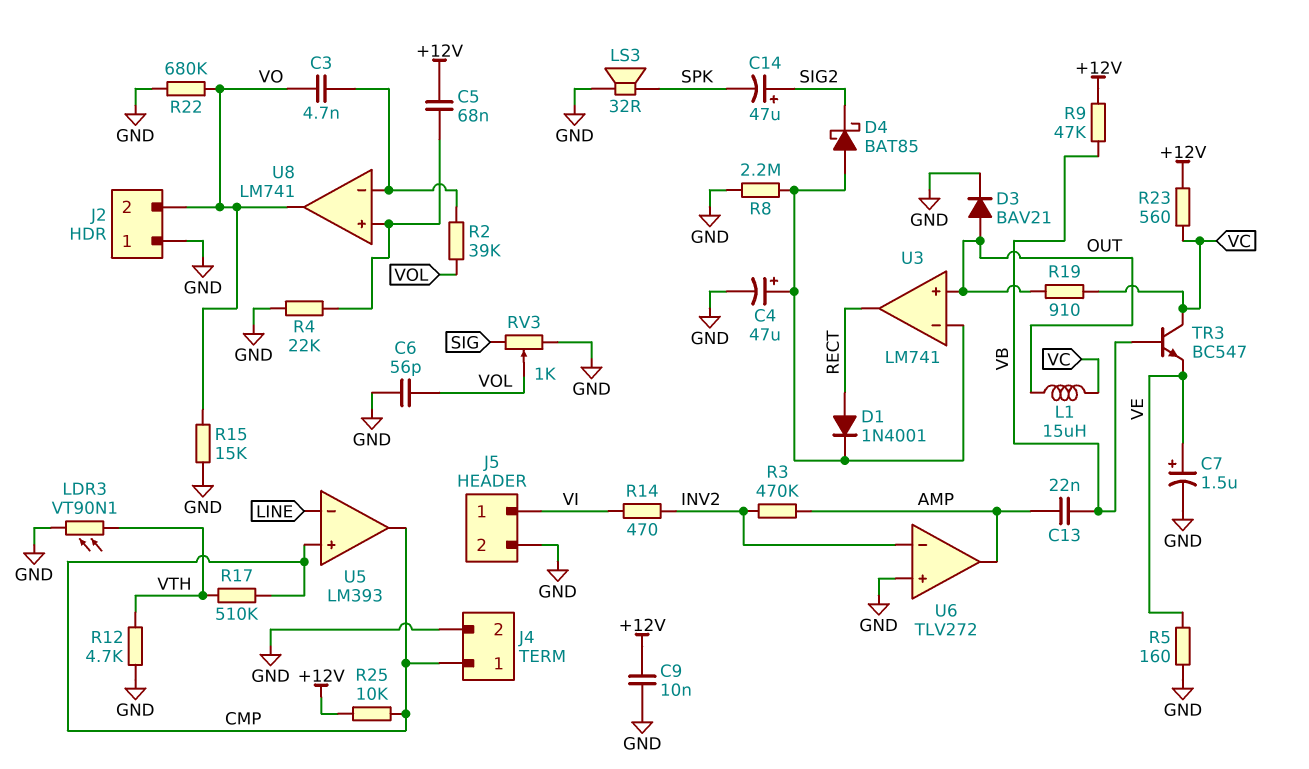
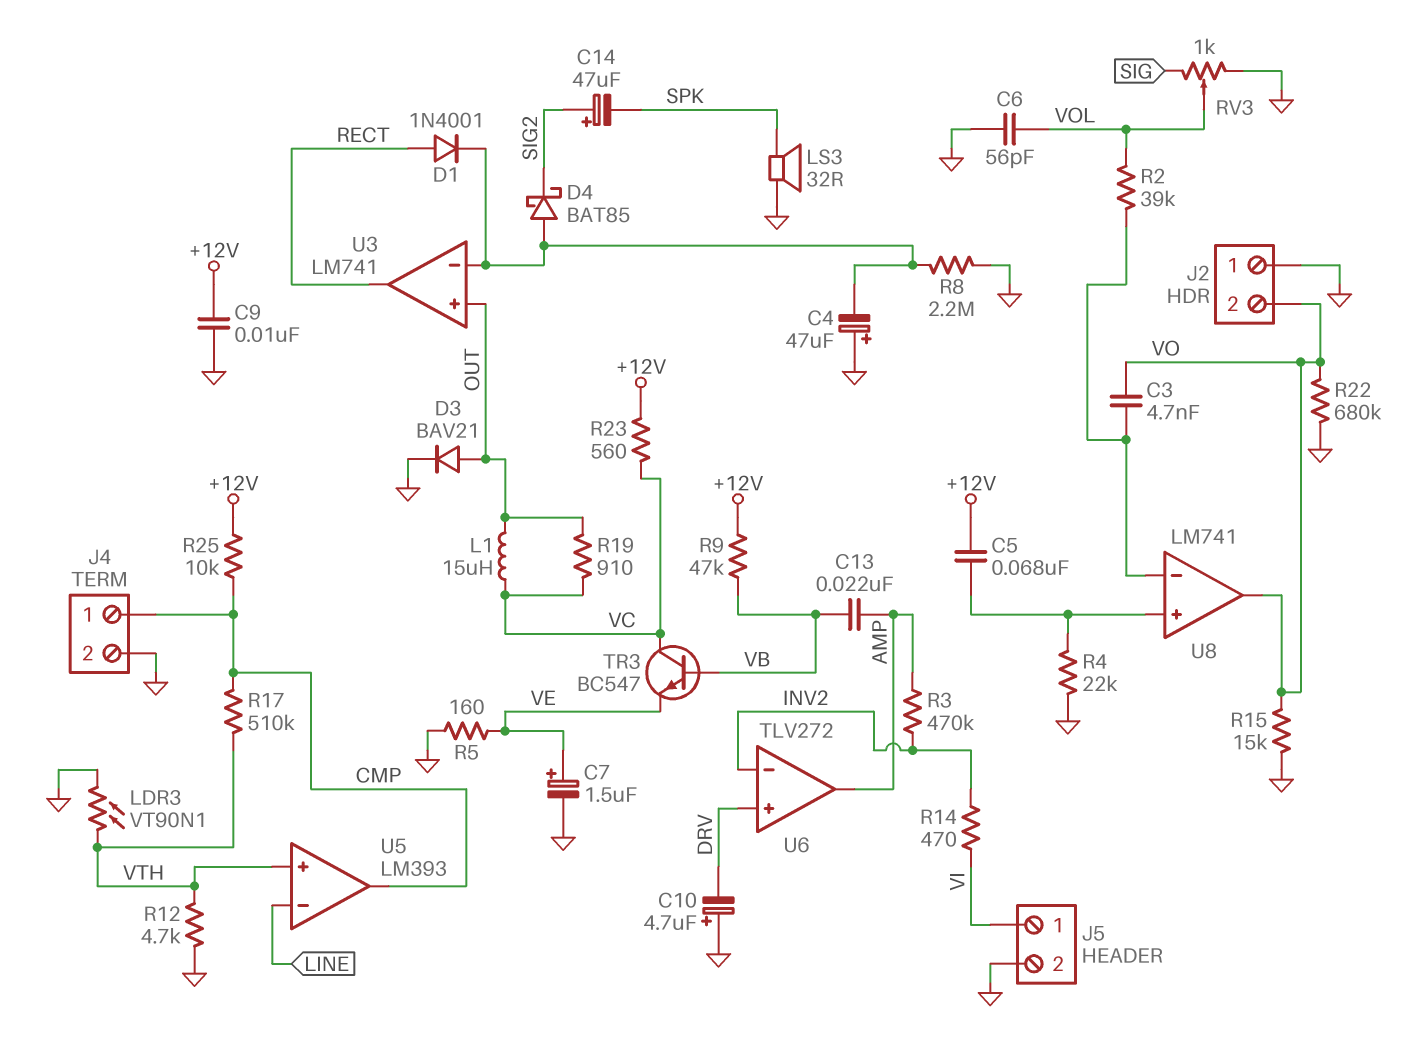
C4: 47uF (plus U3/in-, minus GND) -> 47uF (plus GND, minus U3/in-)
C10: none -> 4.7uF (plus GND, minus DRV)
U5 pin in+: CMP -> VTH
U6 pin in+: GND -> DRV

